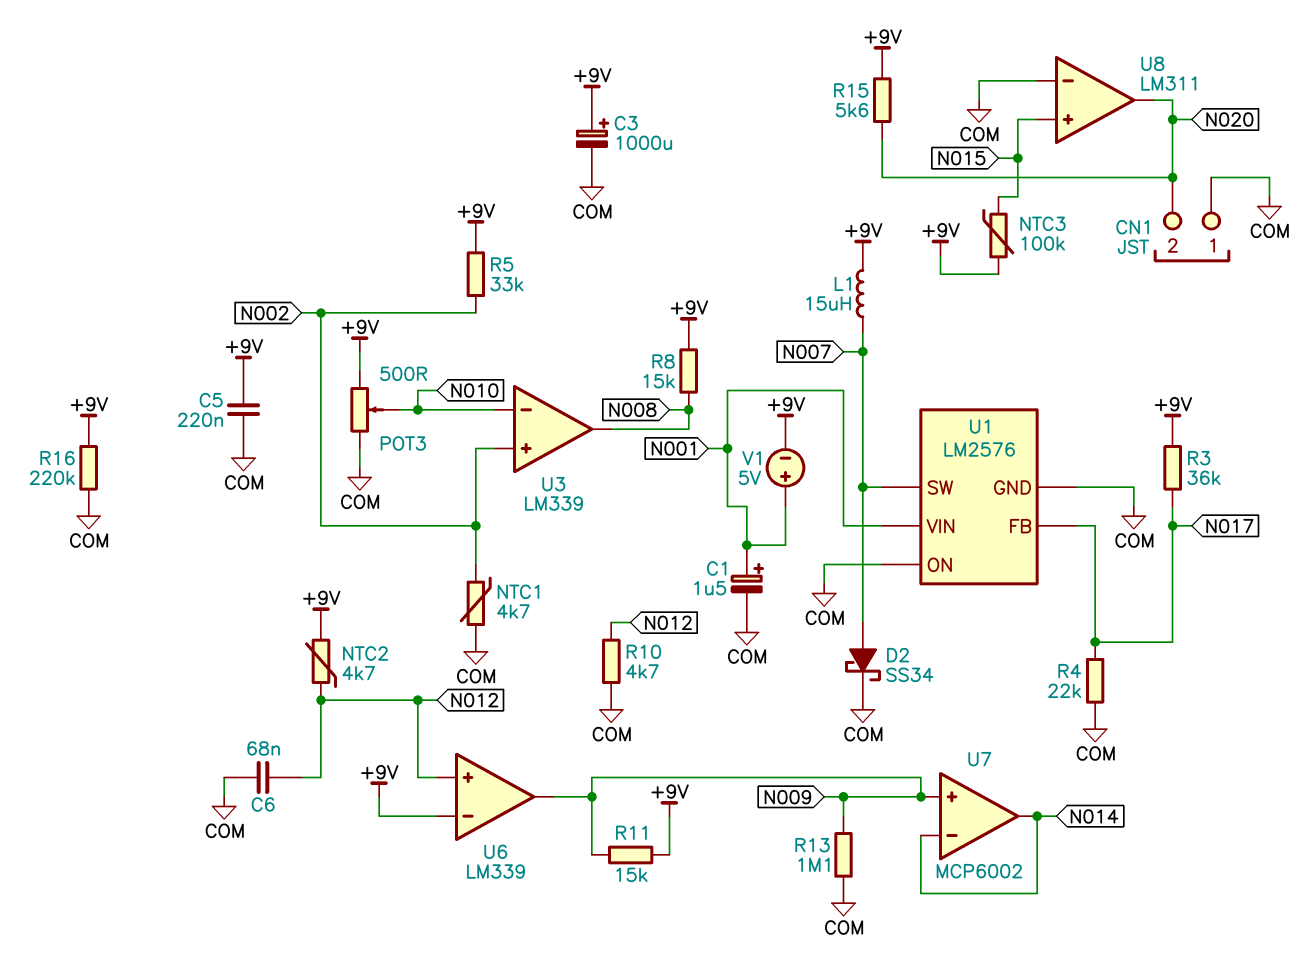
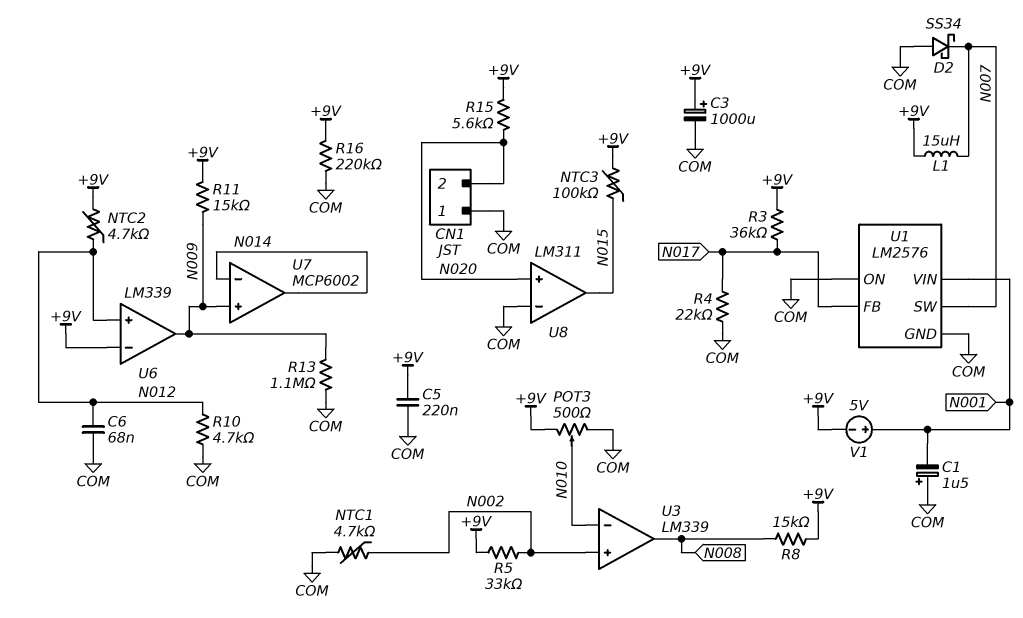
C1: 1.5uF (plus N001, minus COM) -> 1.5uF (plus COM, minus N001)
D2: schottky SS34 (A N007, K COM) -> schottky SS34 (A COM, K N007)
U8 pin in+: N015 -> N020
U8 pin out: N020 -> N015

